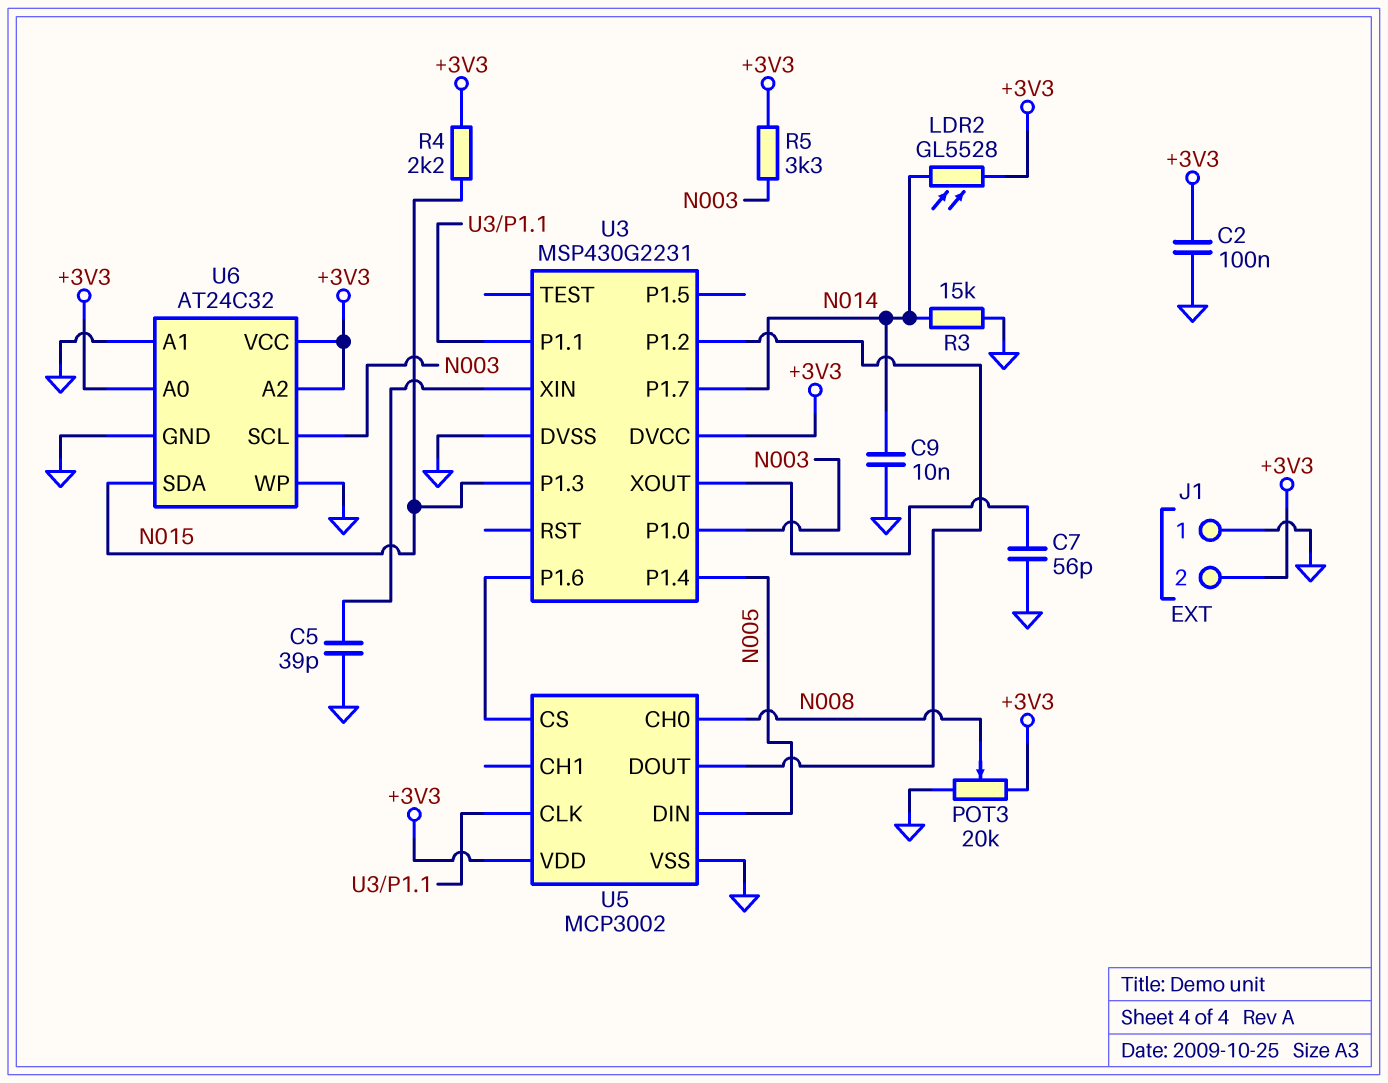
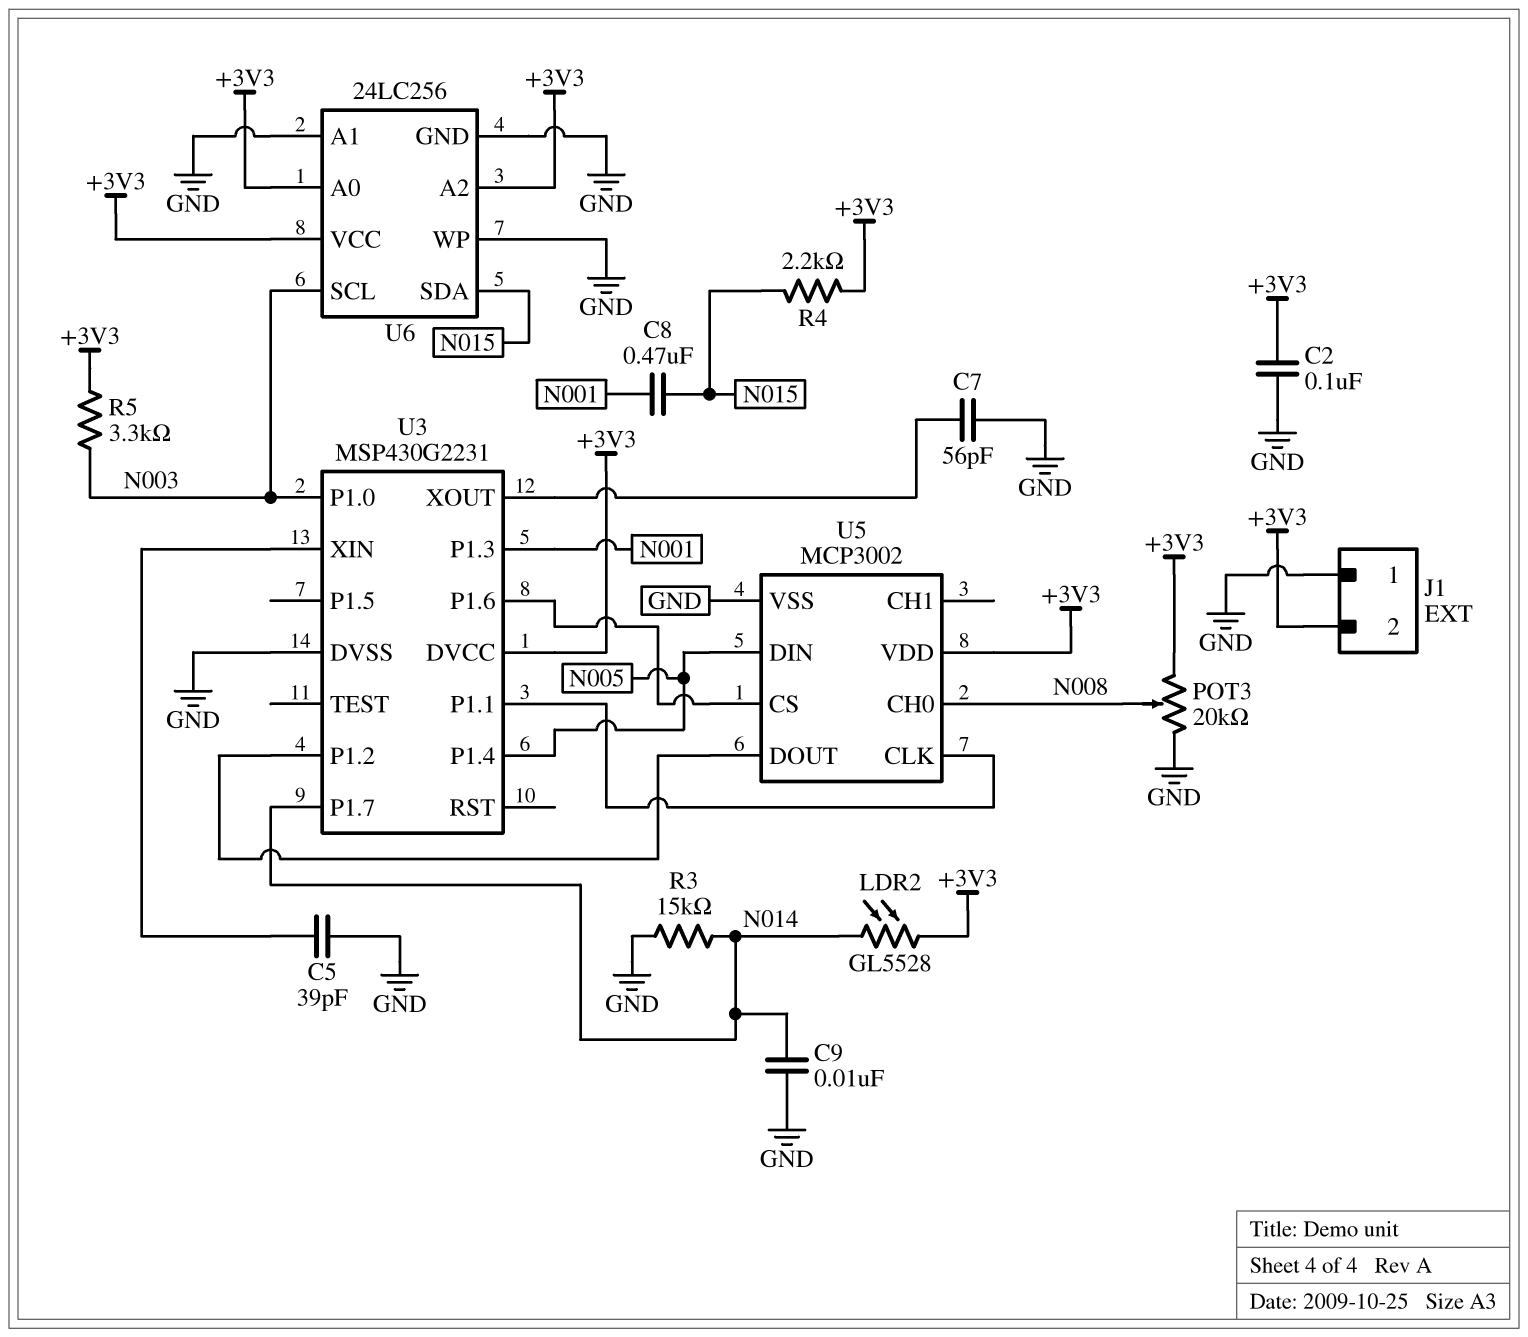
C8: none -> 470nF (N001, N015)
U3 pin P1.3: N015 -> N001
U6: AT24C32 -> 24LC256

